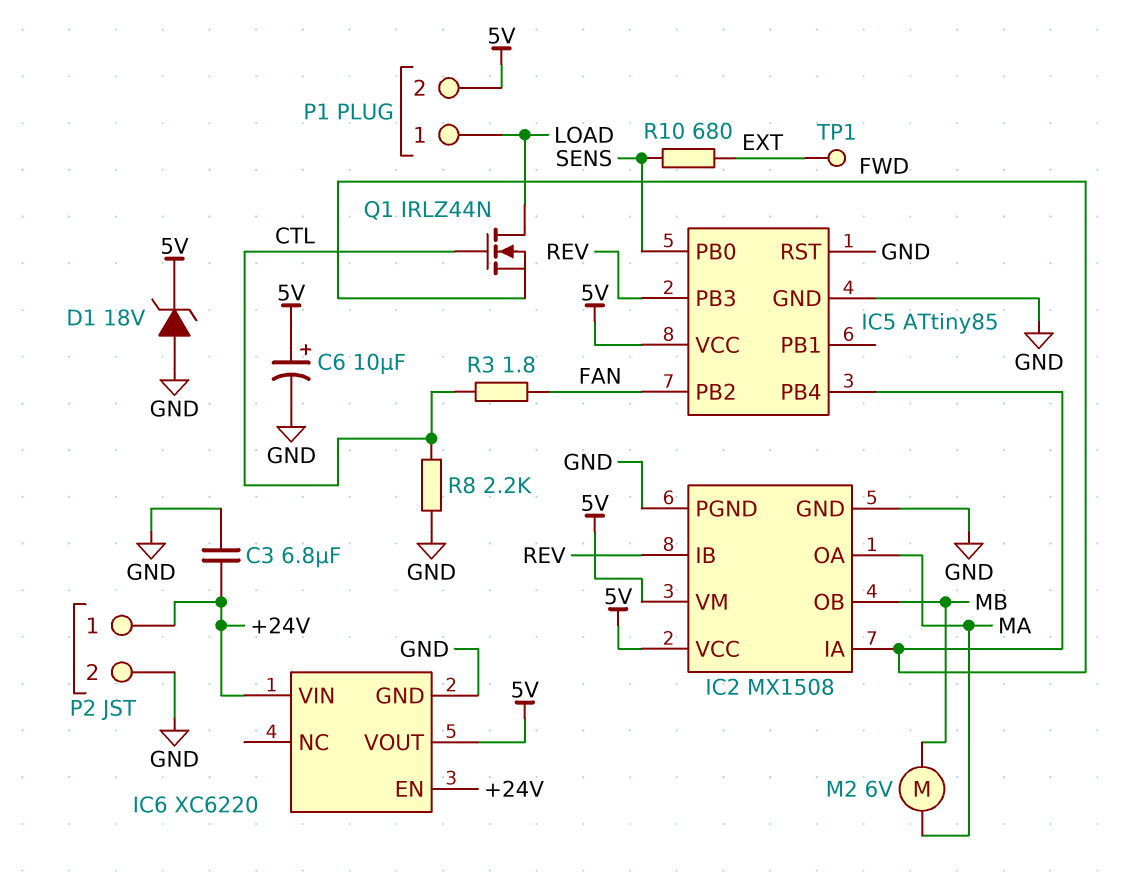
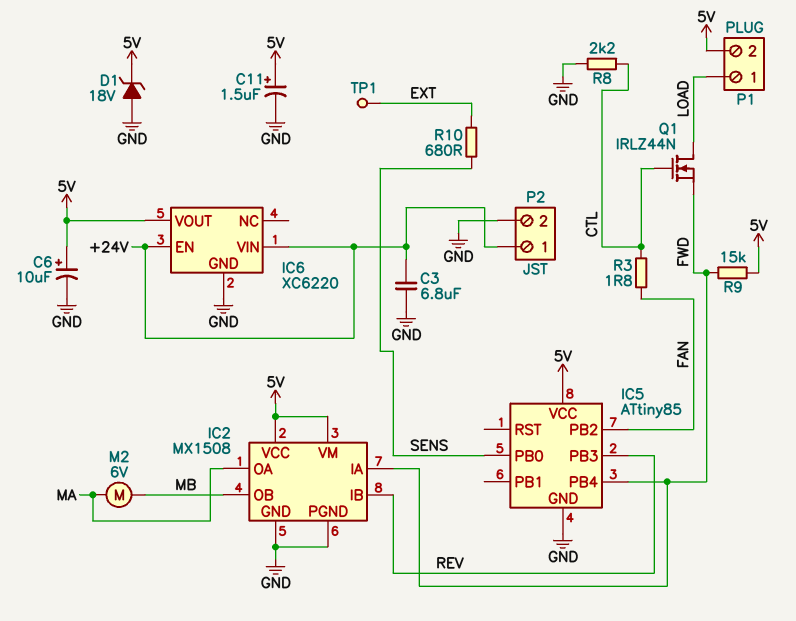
C11: none -> 1.5uF (plus 5V, minus GND)
IC5 pin RST: GND -> none
R9: none -> 15k (5V, FWD)

